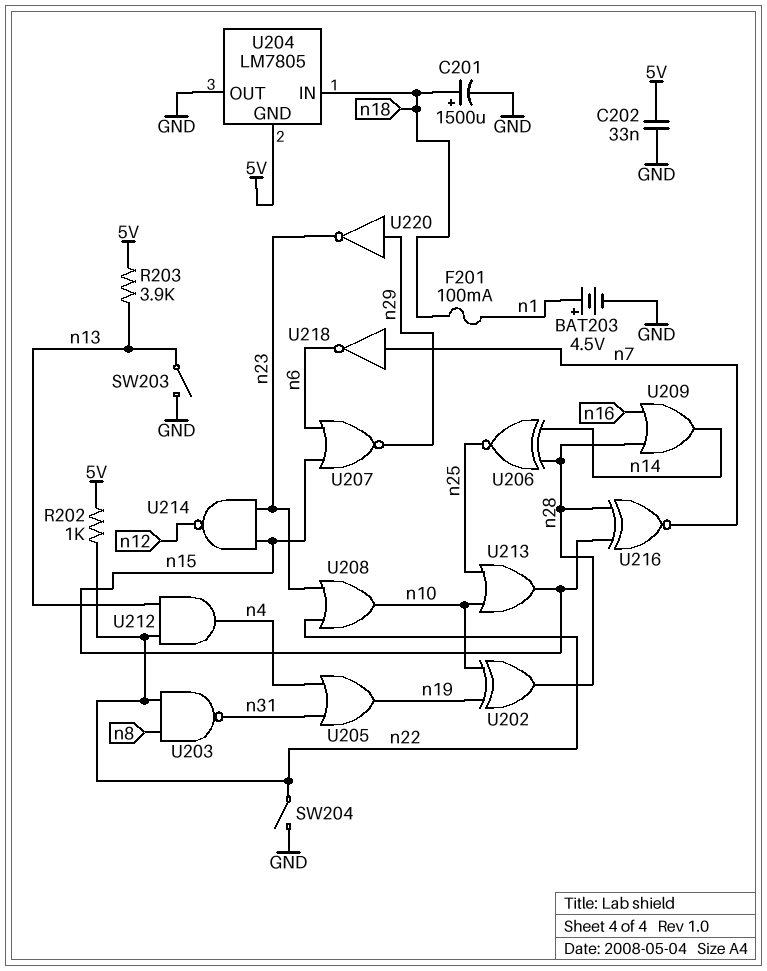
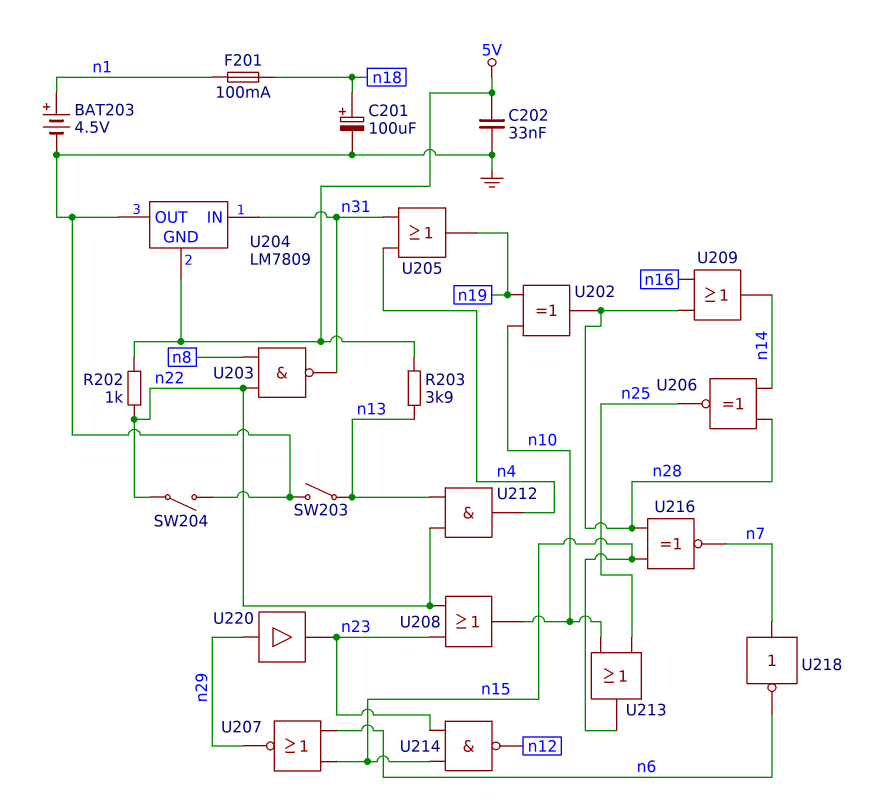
C201: 1500uF (plus n18, minus GND) -> 100uF (plus n18, minus GND)
U204: LM7805 -> LM7809
U204 pin IN: n18 -> n31
U220: NOT (in n29, out n23) -> buffer (in n29, out n23)

